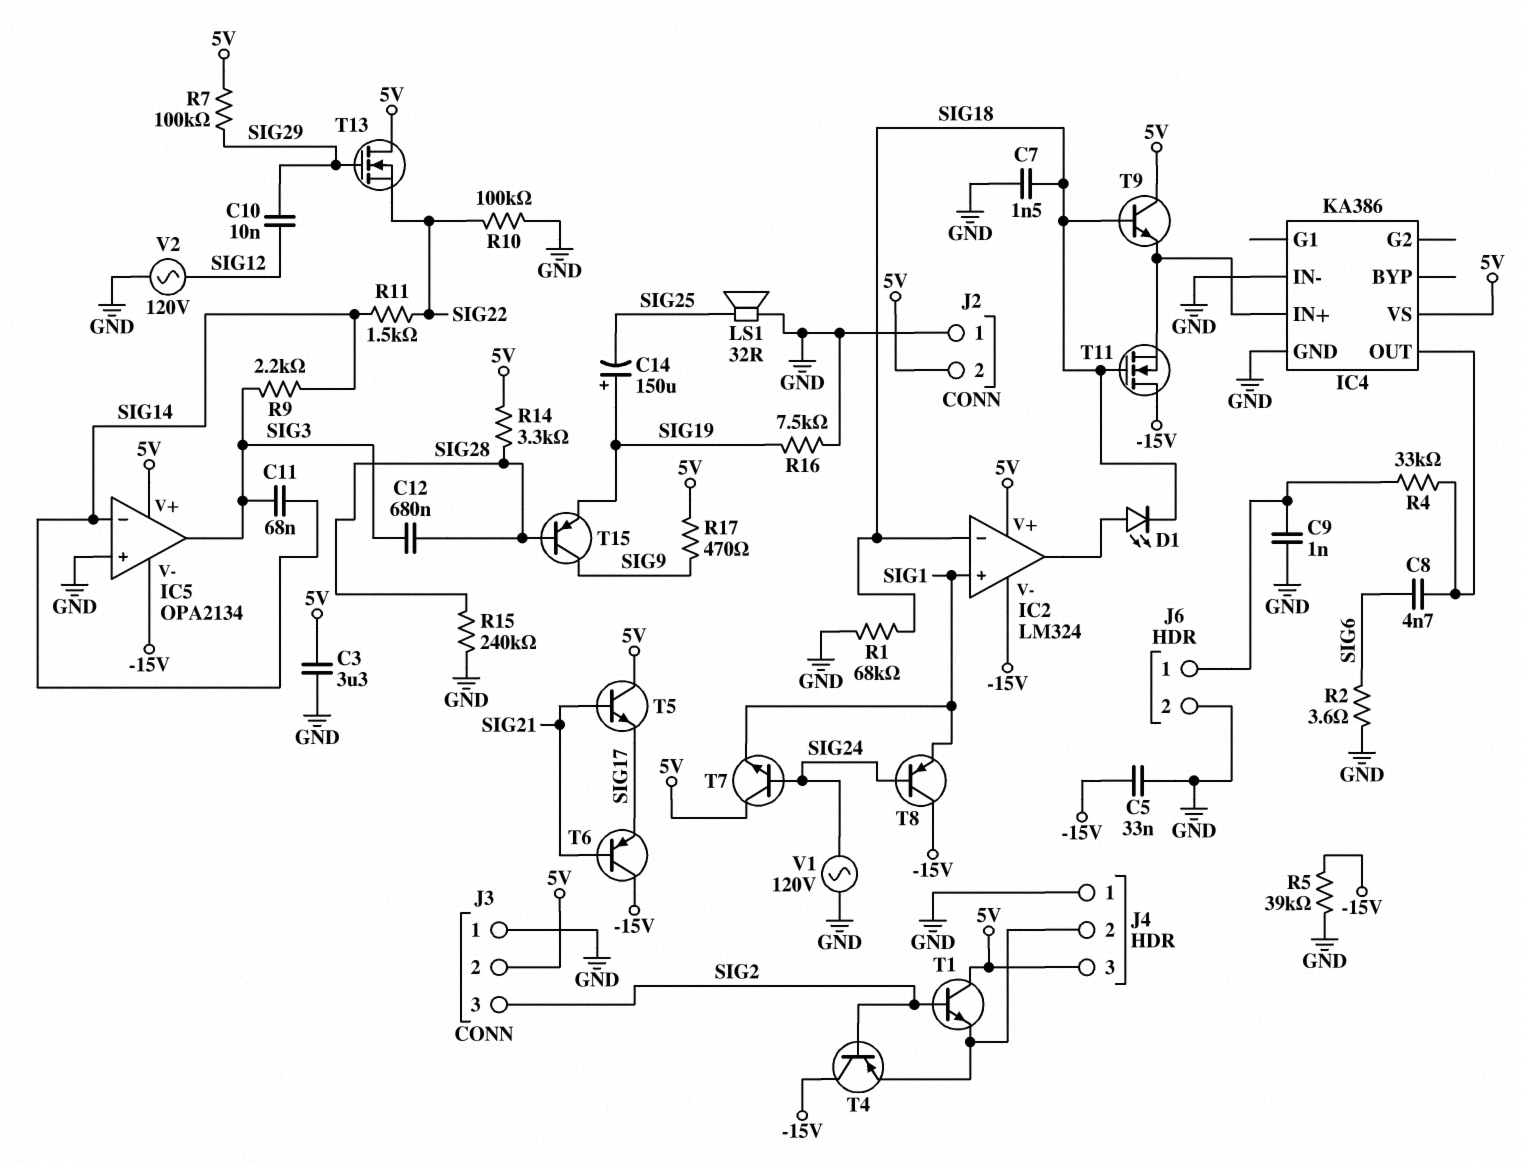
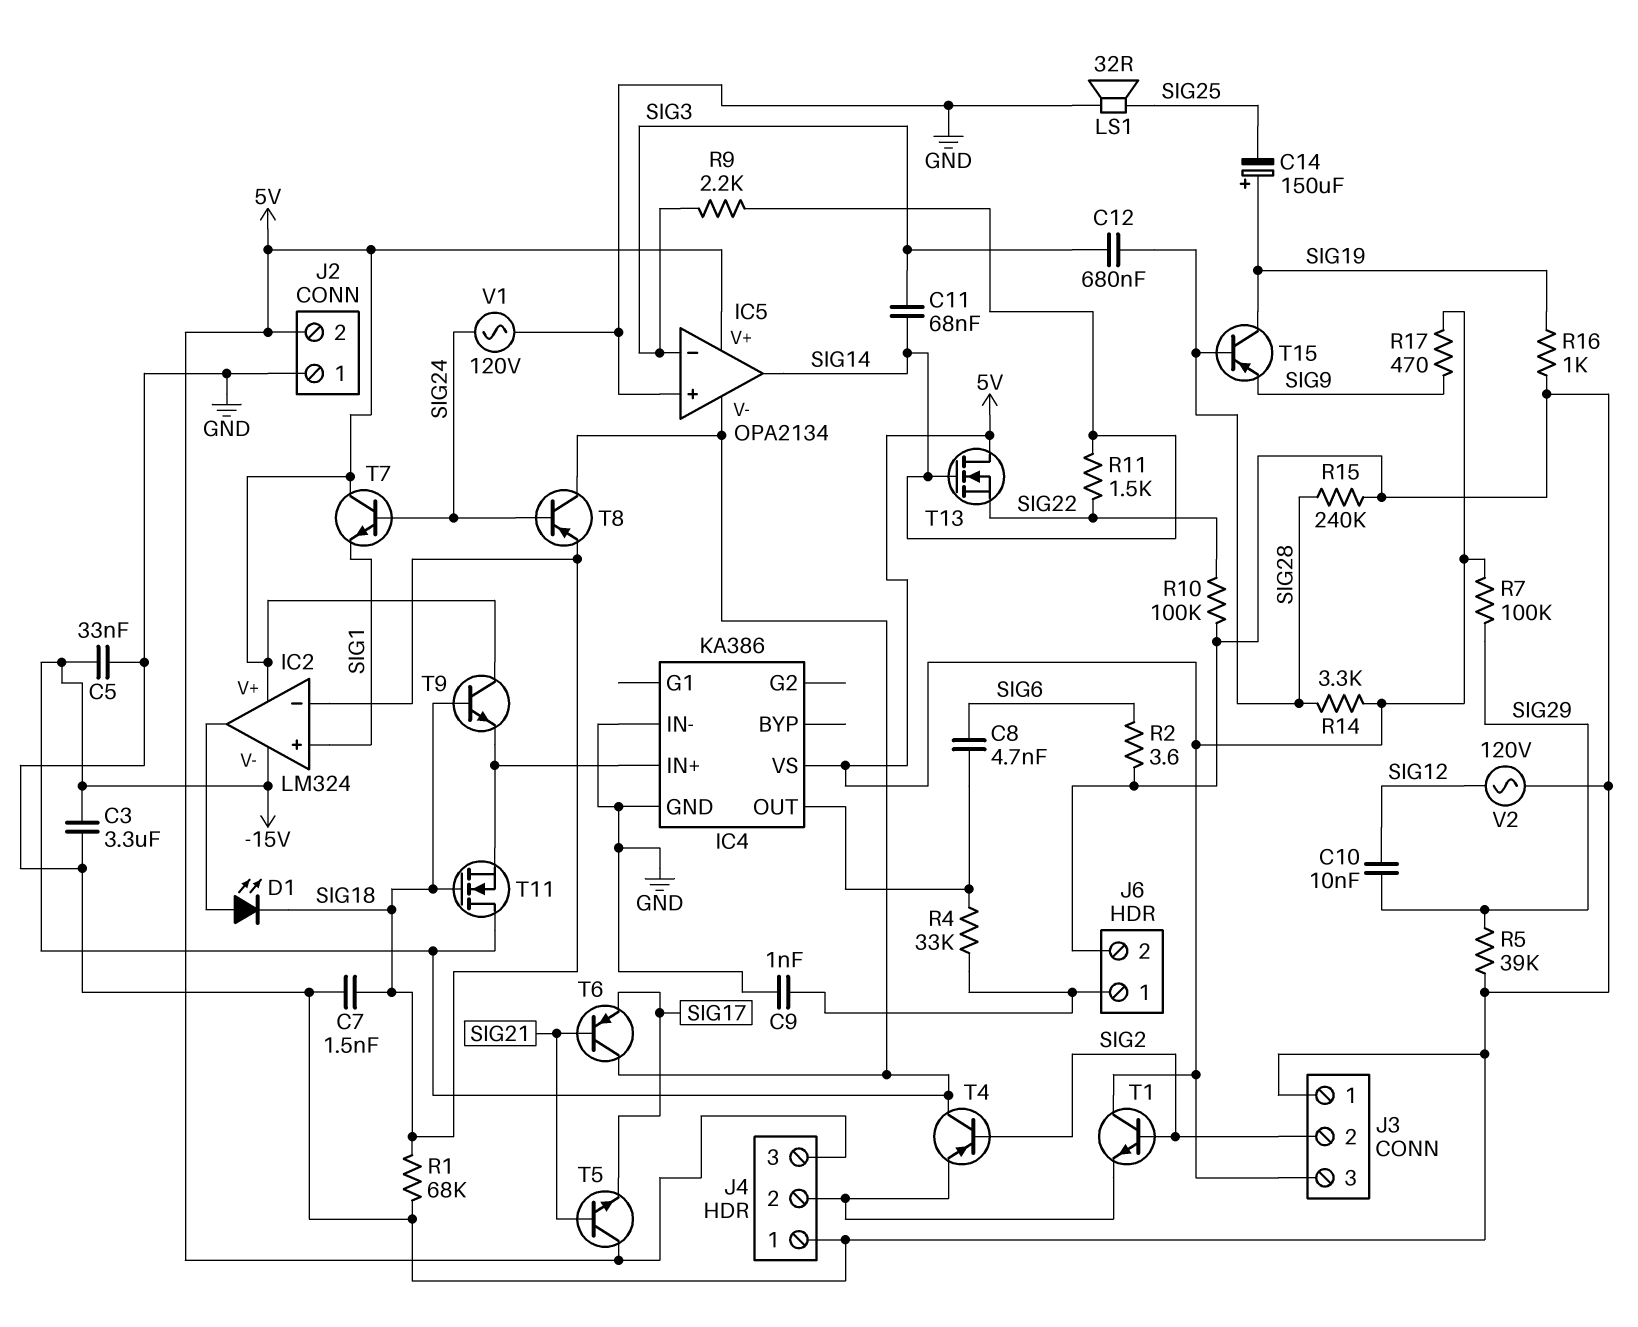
C3: 3.3uF (5V, GND) -> 3.3uF (-15V, GND)
IC5 pin in-: SIG14 -> SIG3
IC5 pin out: SIG3 -> SIG14
J3 pin 2: 5V -> SIG2
J3 pin 3: SIG2 -> 5V
R5: 39k (-15V, GND) -> 39k (GND, SIG29)
R16: 7.5k (GND, SIG19) -> 1k (GND, SIG19)
T8: PNP (B SIG24, C -15V, E SIG1) -> PNP (B SIG24, C -15V, E SIG18)
T13: NMOS (G SIG29, D 5V, S SIG22) -> NMOS (G SIG14, D 5V, S SIG22)
T15: PNP (B SIG28, C SIG9, E SIG19) -> PNP (B SIG28, C SIG19, E SIG9)

